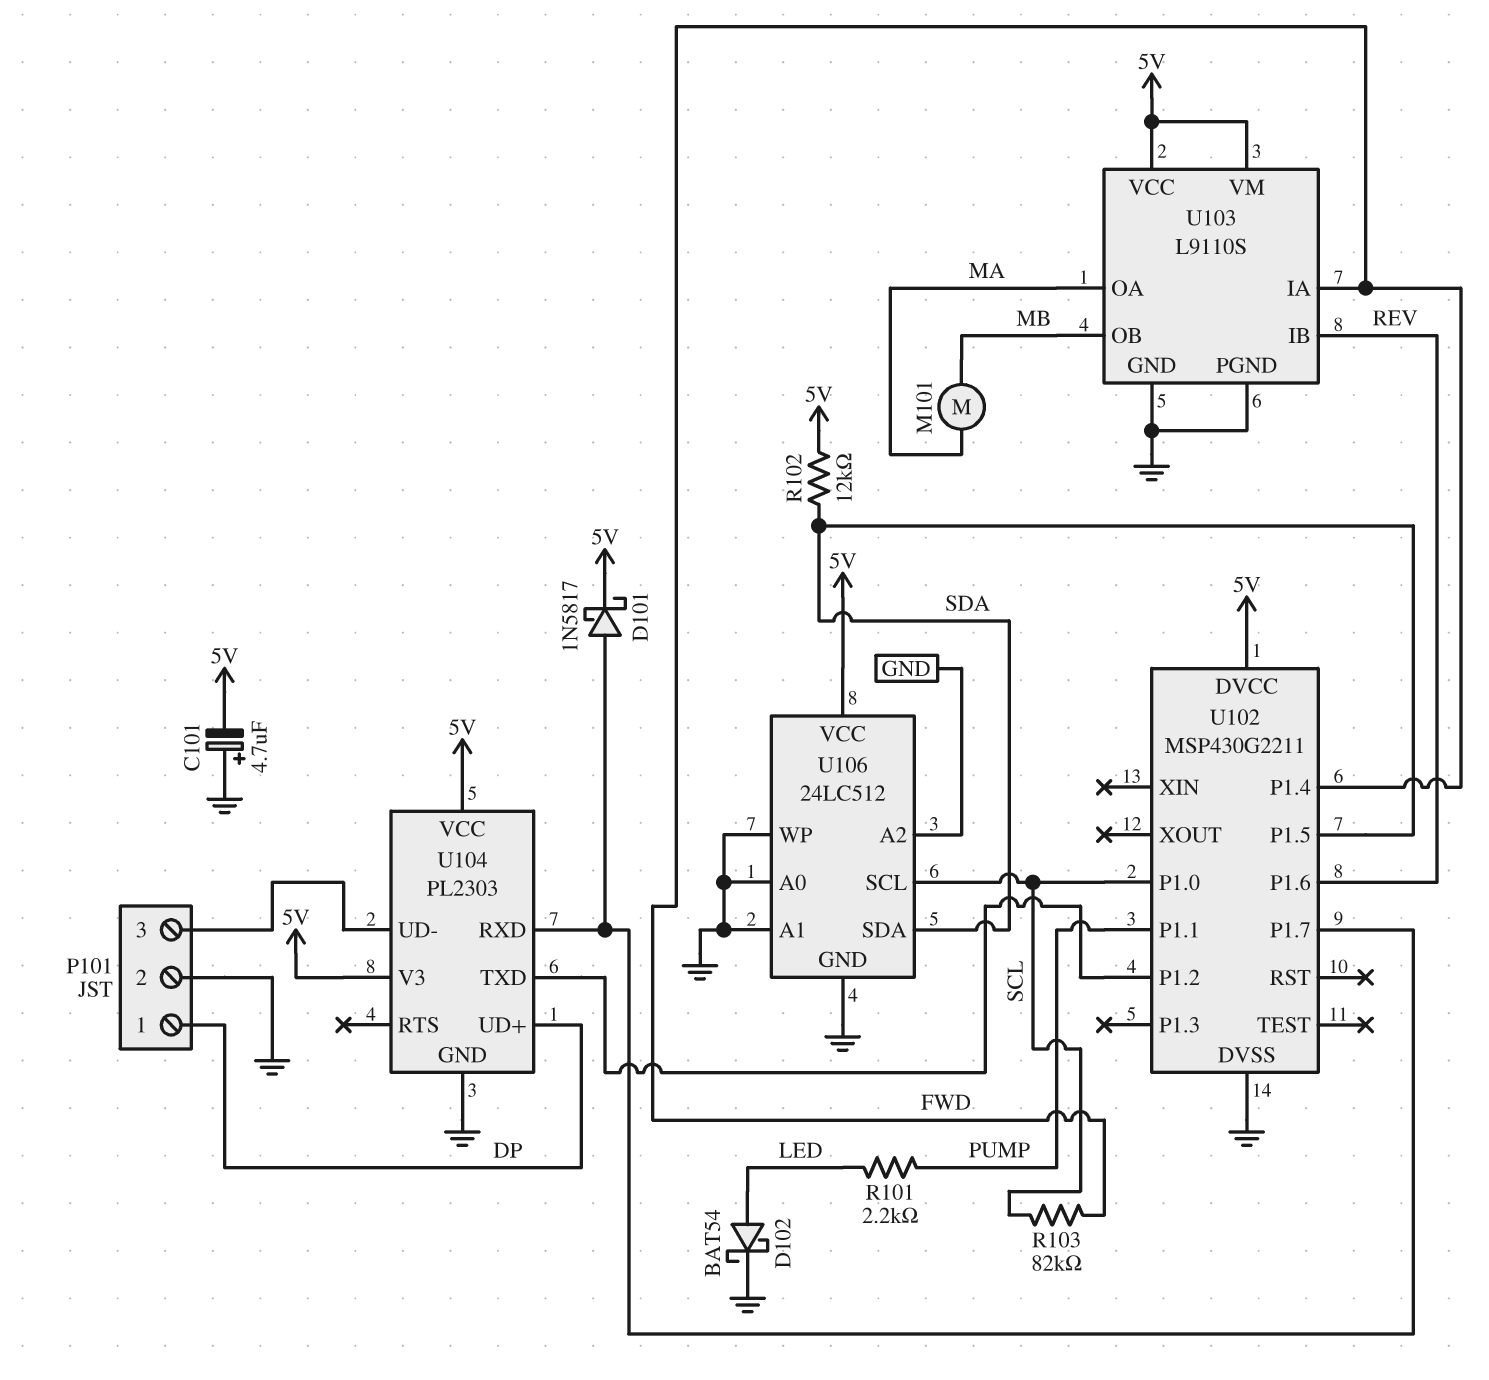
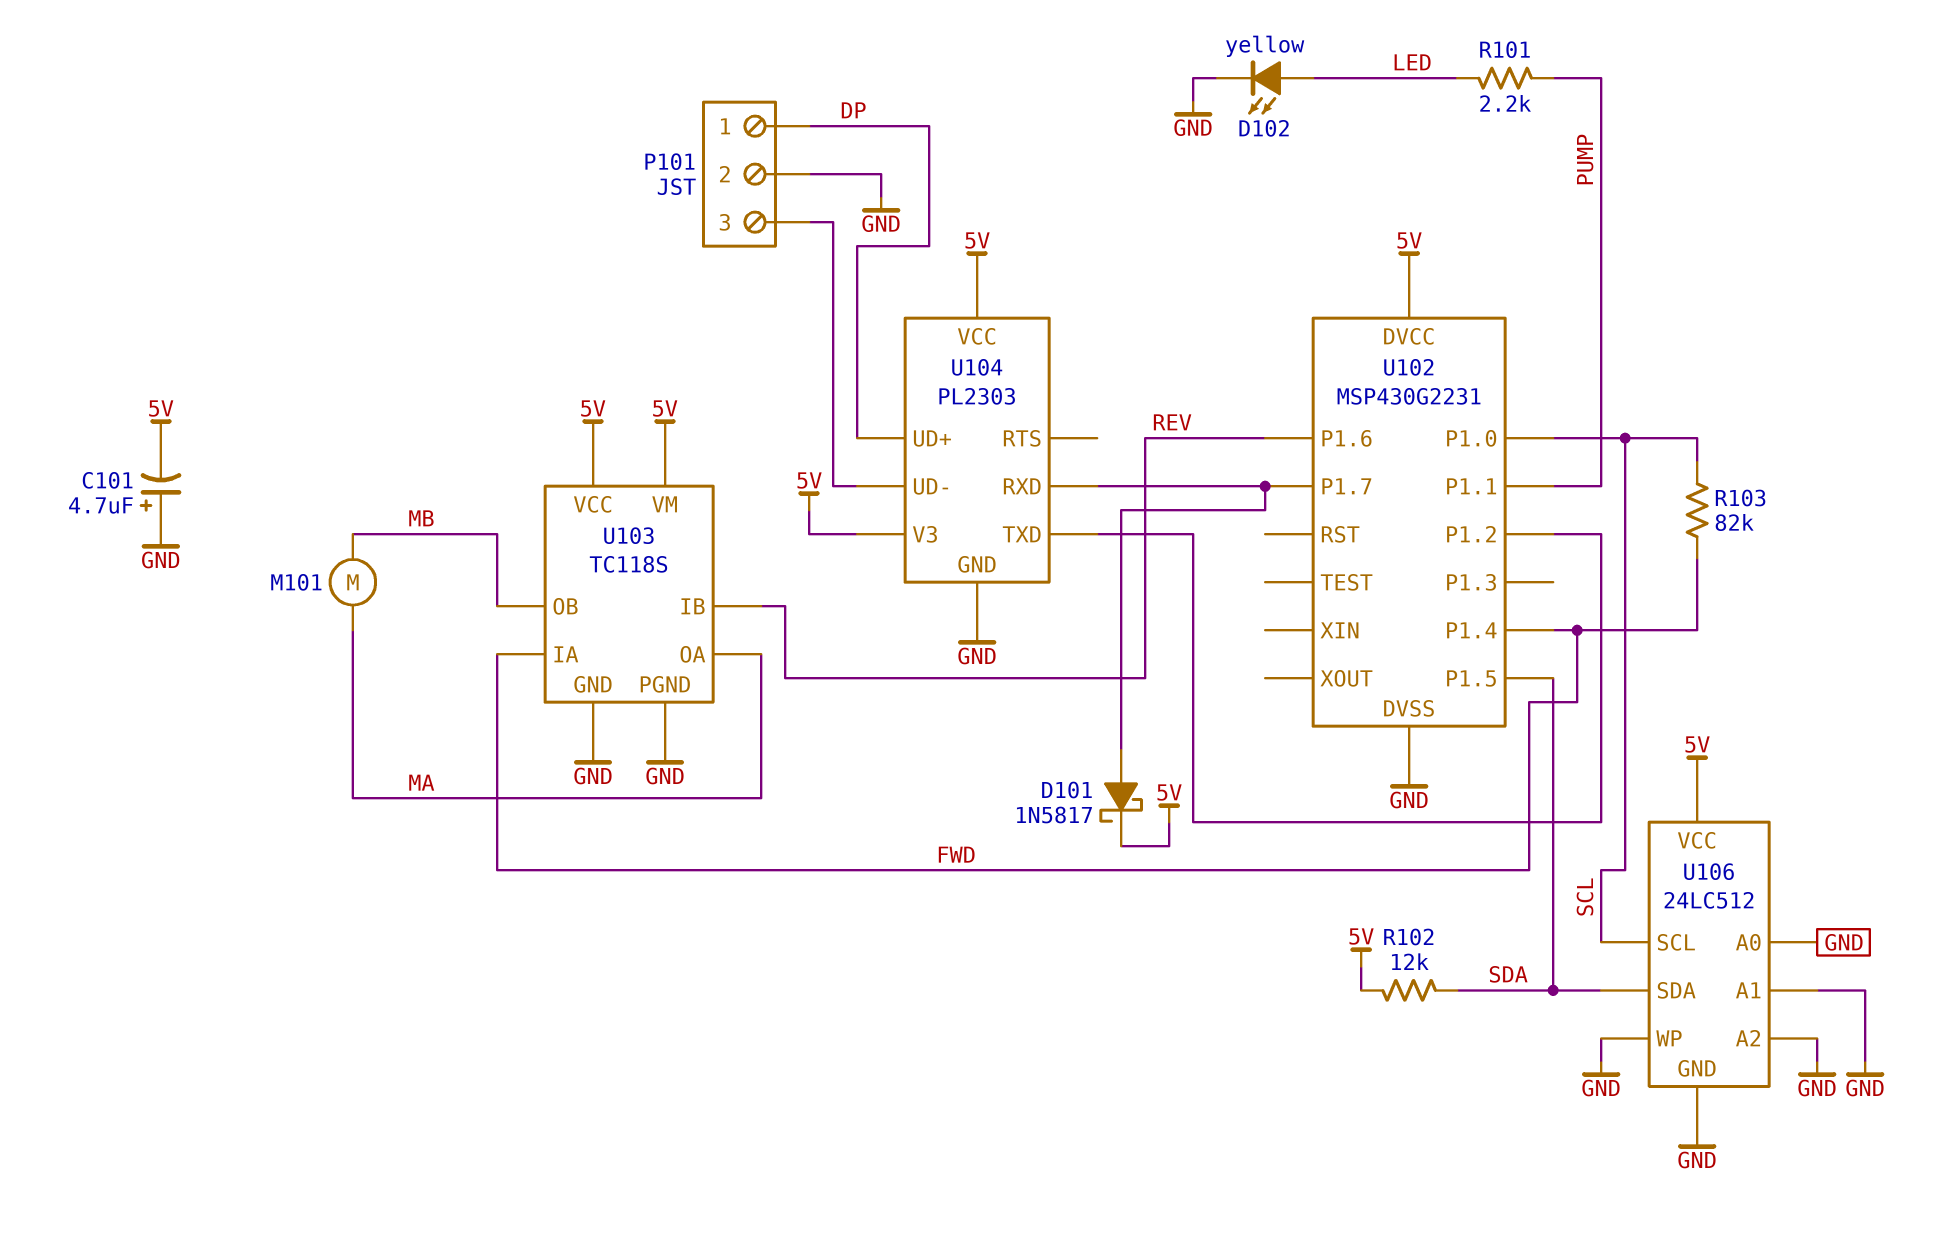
D102: schottky BAT54 (A LED, K GND) -> LED yellow (A LED, K GND)
U102: MSP430G2211 -> MSP430G2231
U103: L9110S -> TC118S

